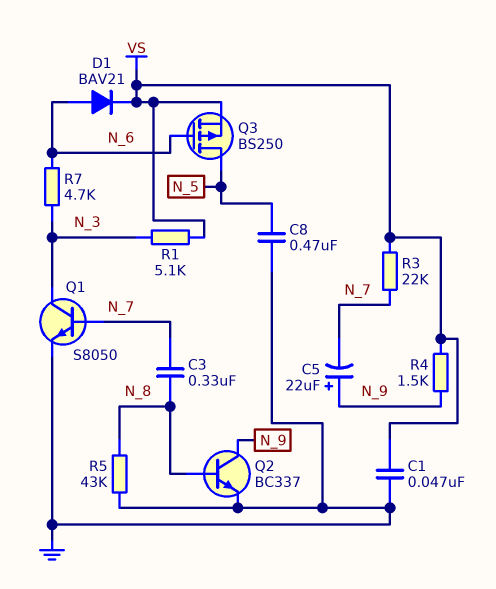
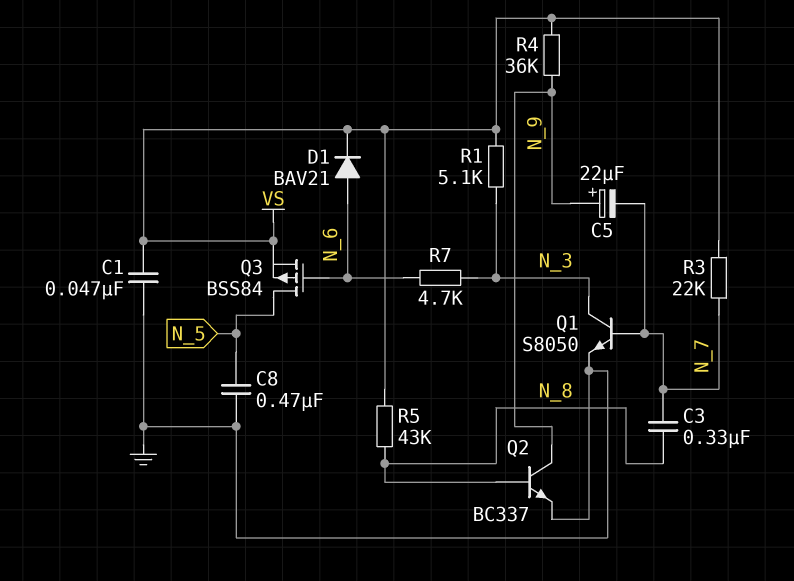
Q3: PMOS BS250 (G N_6, D N_5, S VS) -> PMOS BSS84 (G N_6, D N_5, S VS)
R4: 1.5k (N_9, VS) -> 36k (N_9, VS)
R5: 43k (GND, N_8) -> 43k (N_8, VS)

